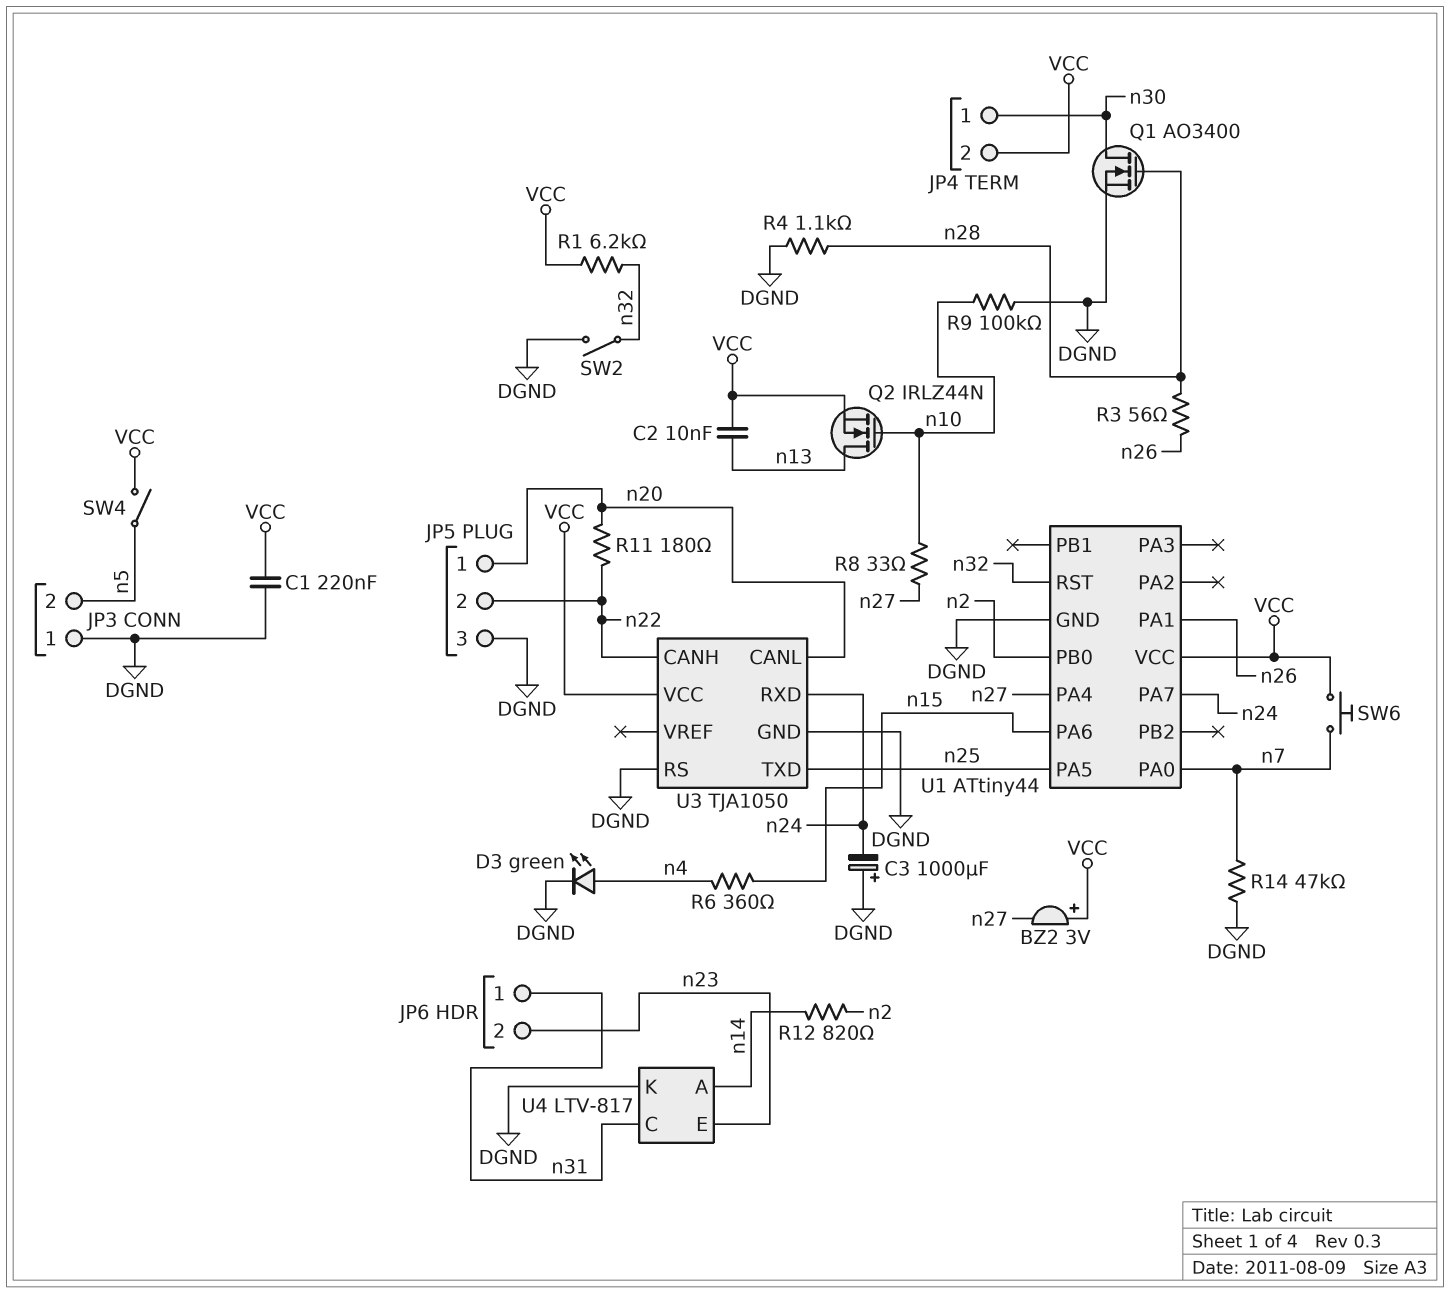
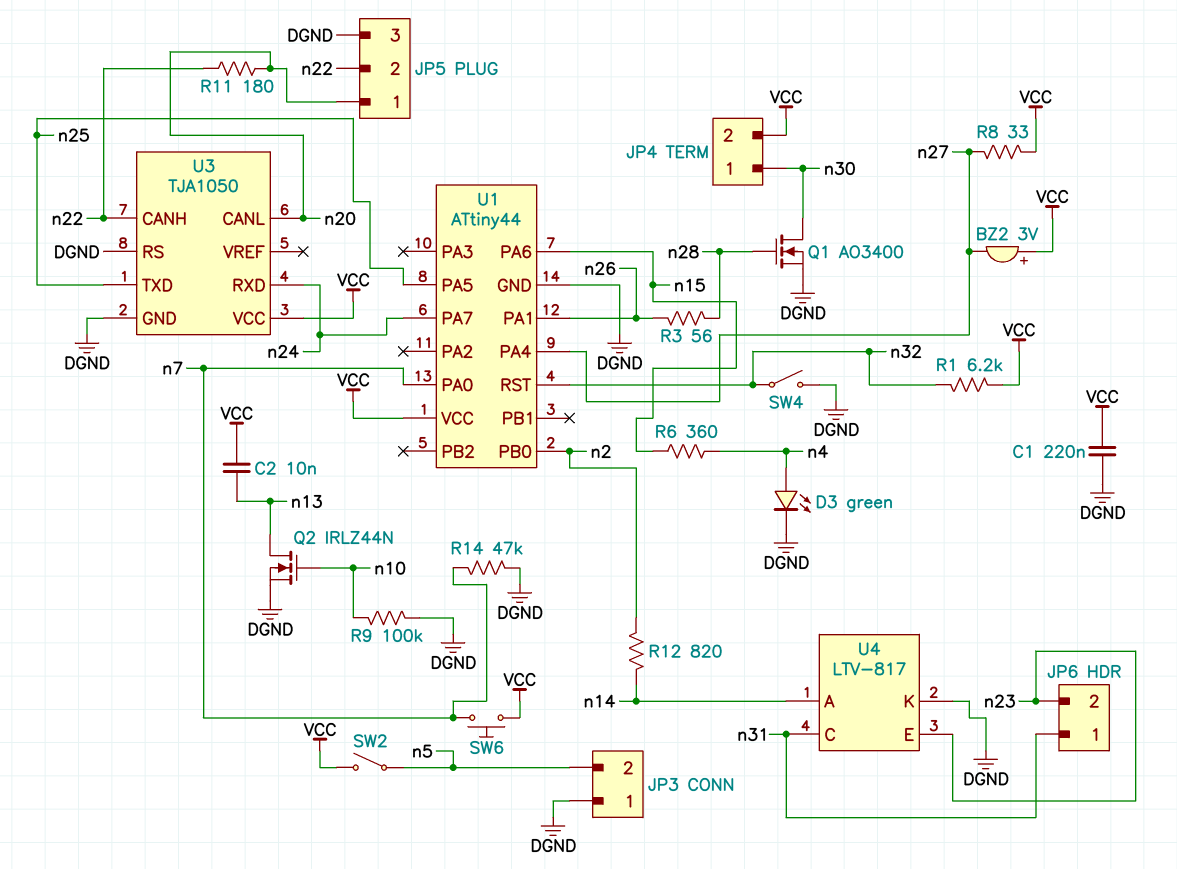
C3: 1000uF (plus DGND, minus n24) -> none
Q2: NMOS IRLZ44N (G n10, D n13, S VCC) -> NMOS IRLZ44N (G n10, D n13, S DGND)
R4: 1.1k (DGND, n28) -> none
R8: 33 (n10, n27) -> 33 (VCC, n27)
SW2: switch (DGND, n32) -> switch (VCC, n5)
SW4: switch (VCC, n5) -> switch (DGND, n32)

